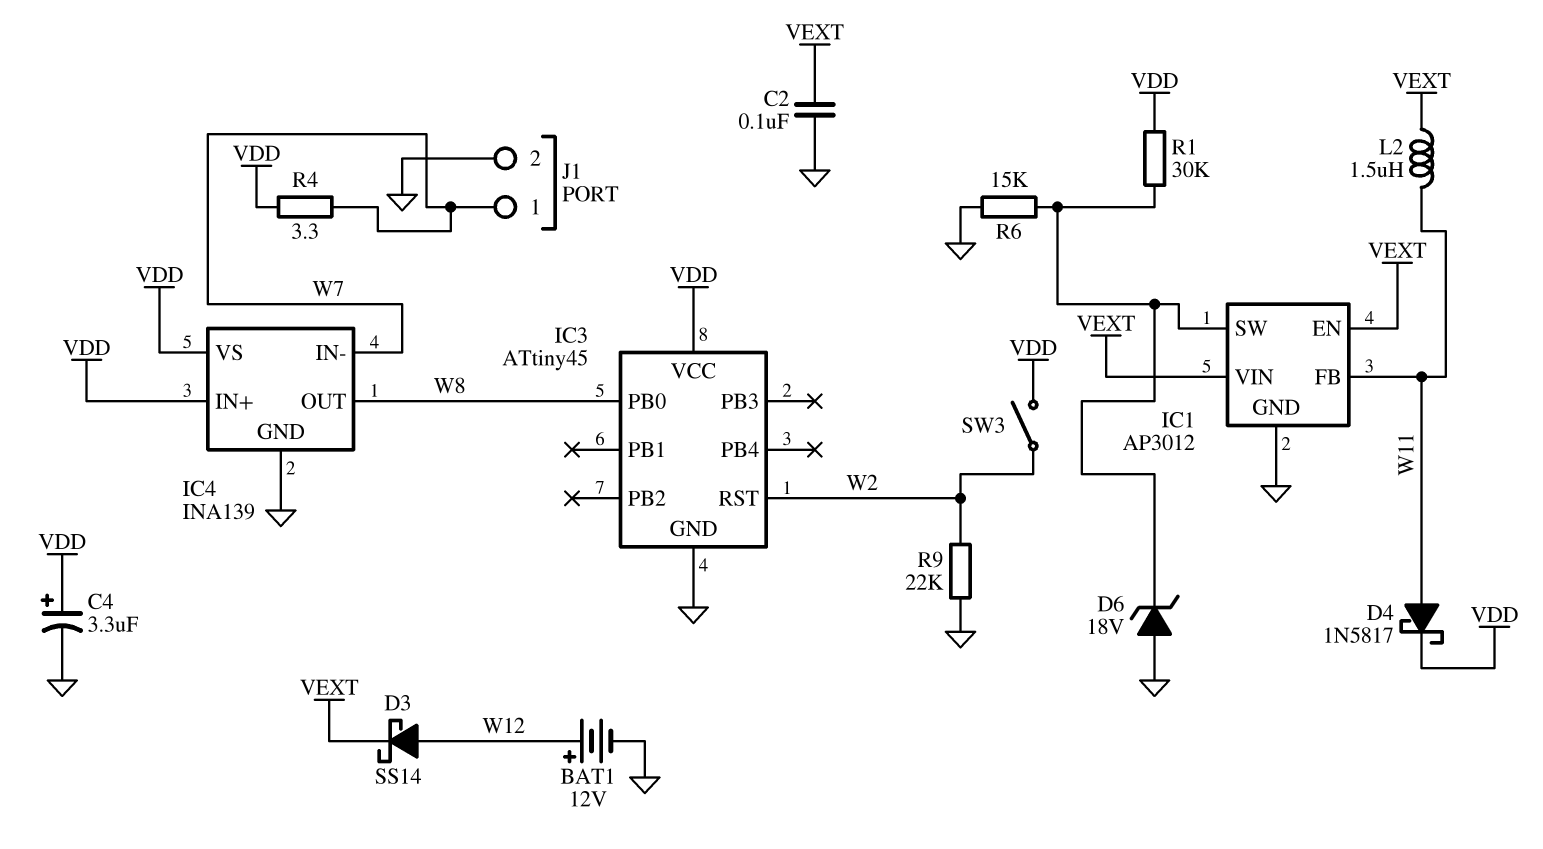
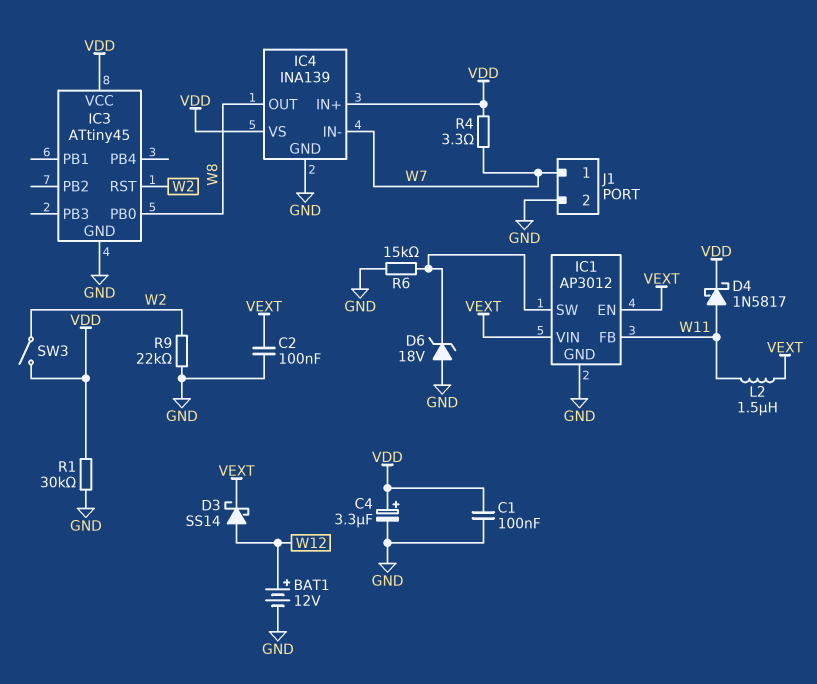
C1: none -> 100nF (GND, VDD)
R1: 30k (IC1/SW, VDD) -> 30k (GND, VDD)

